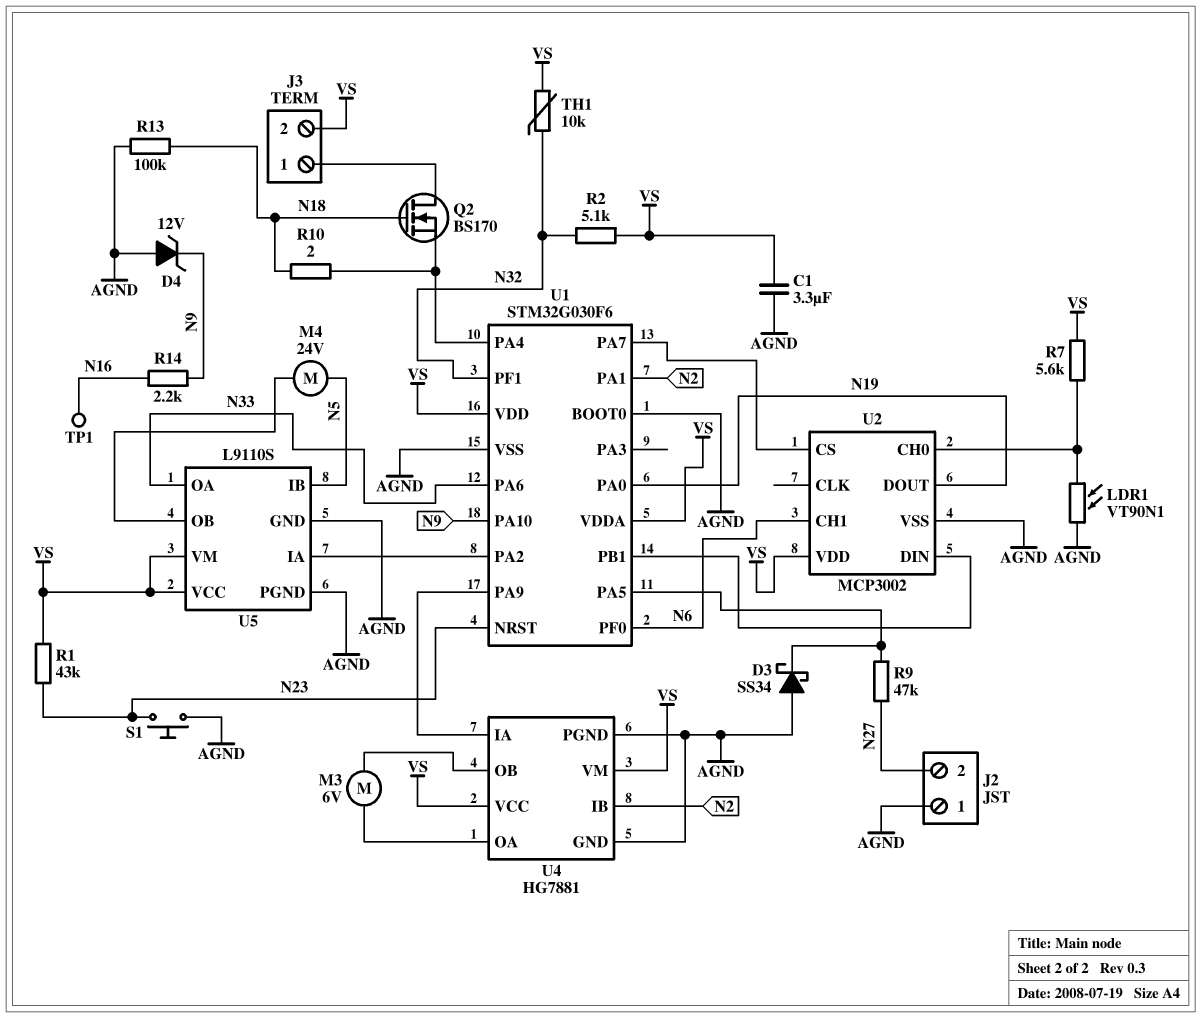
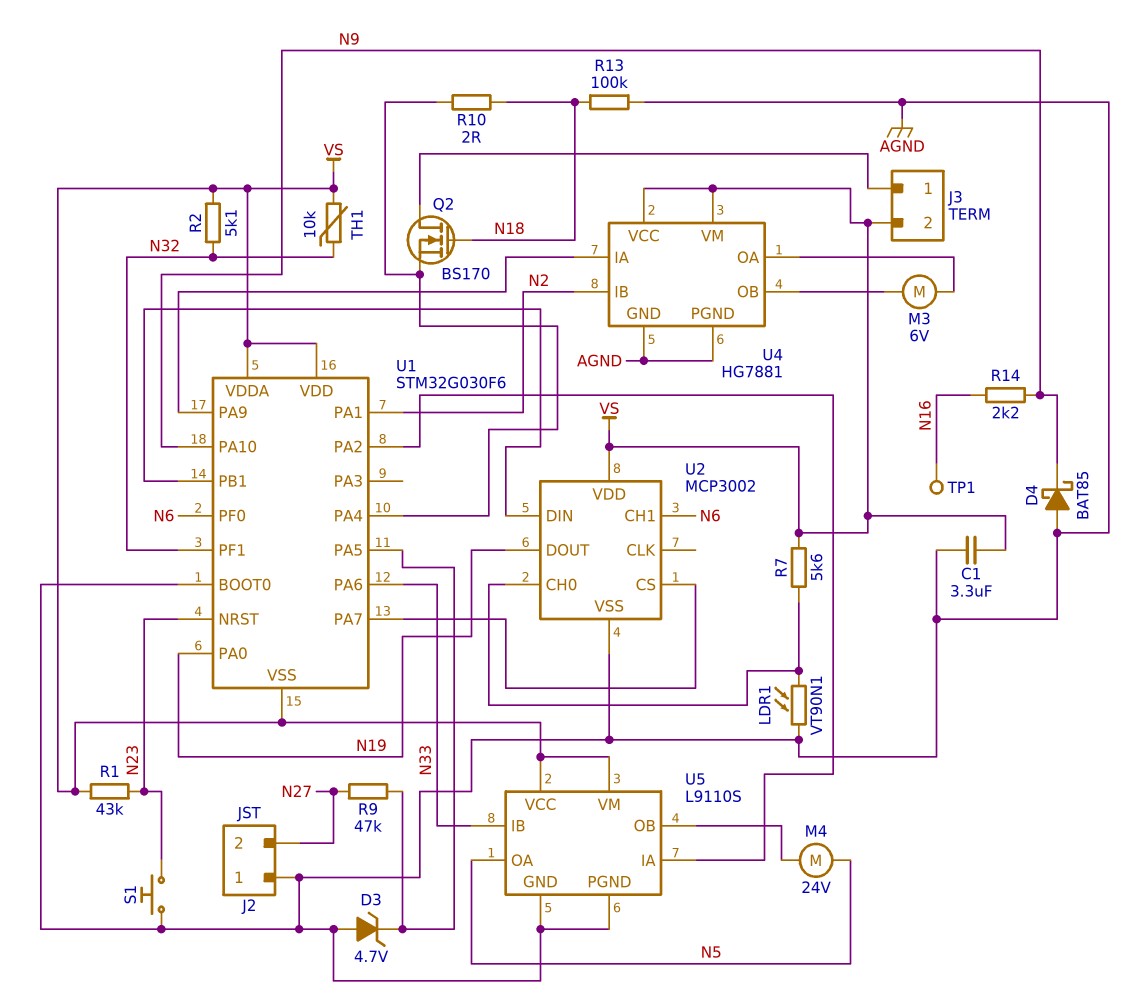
D3: schottky SS34 (A AGND, K U1/PA5) -> zener 4.7V (A AGND, K U1/PA5)
D4: zener 12V (A AGND, K N9) -> schottky BAT85 (A AGND, K N9)
U1 pin VSS: AGND -> VS
U5 pin IB: N5 -> N33
U5 pin OA: N33 -> N5

